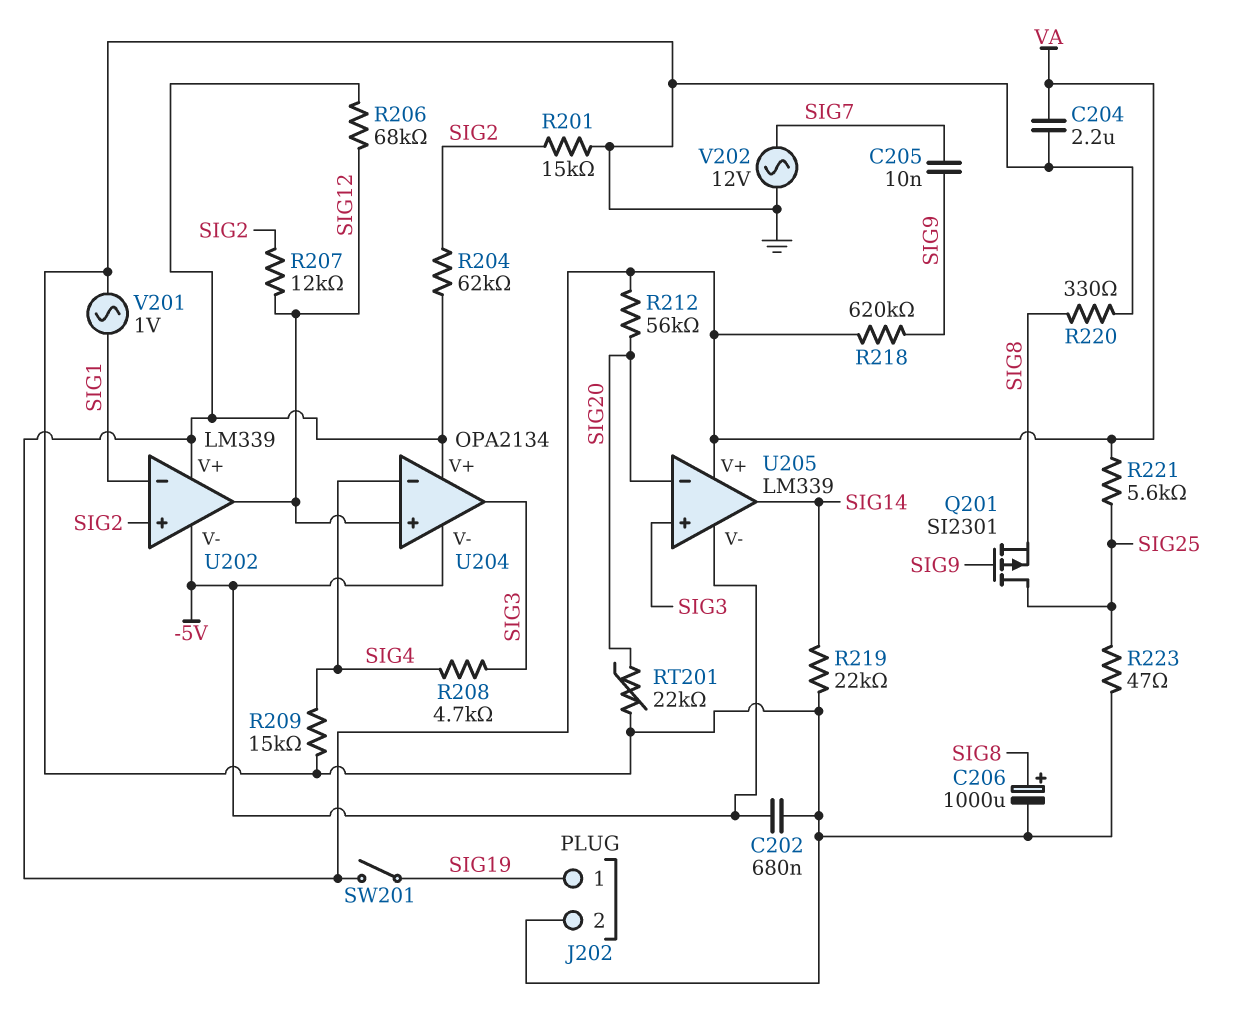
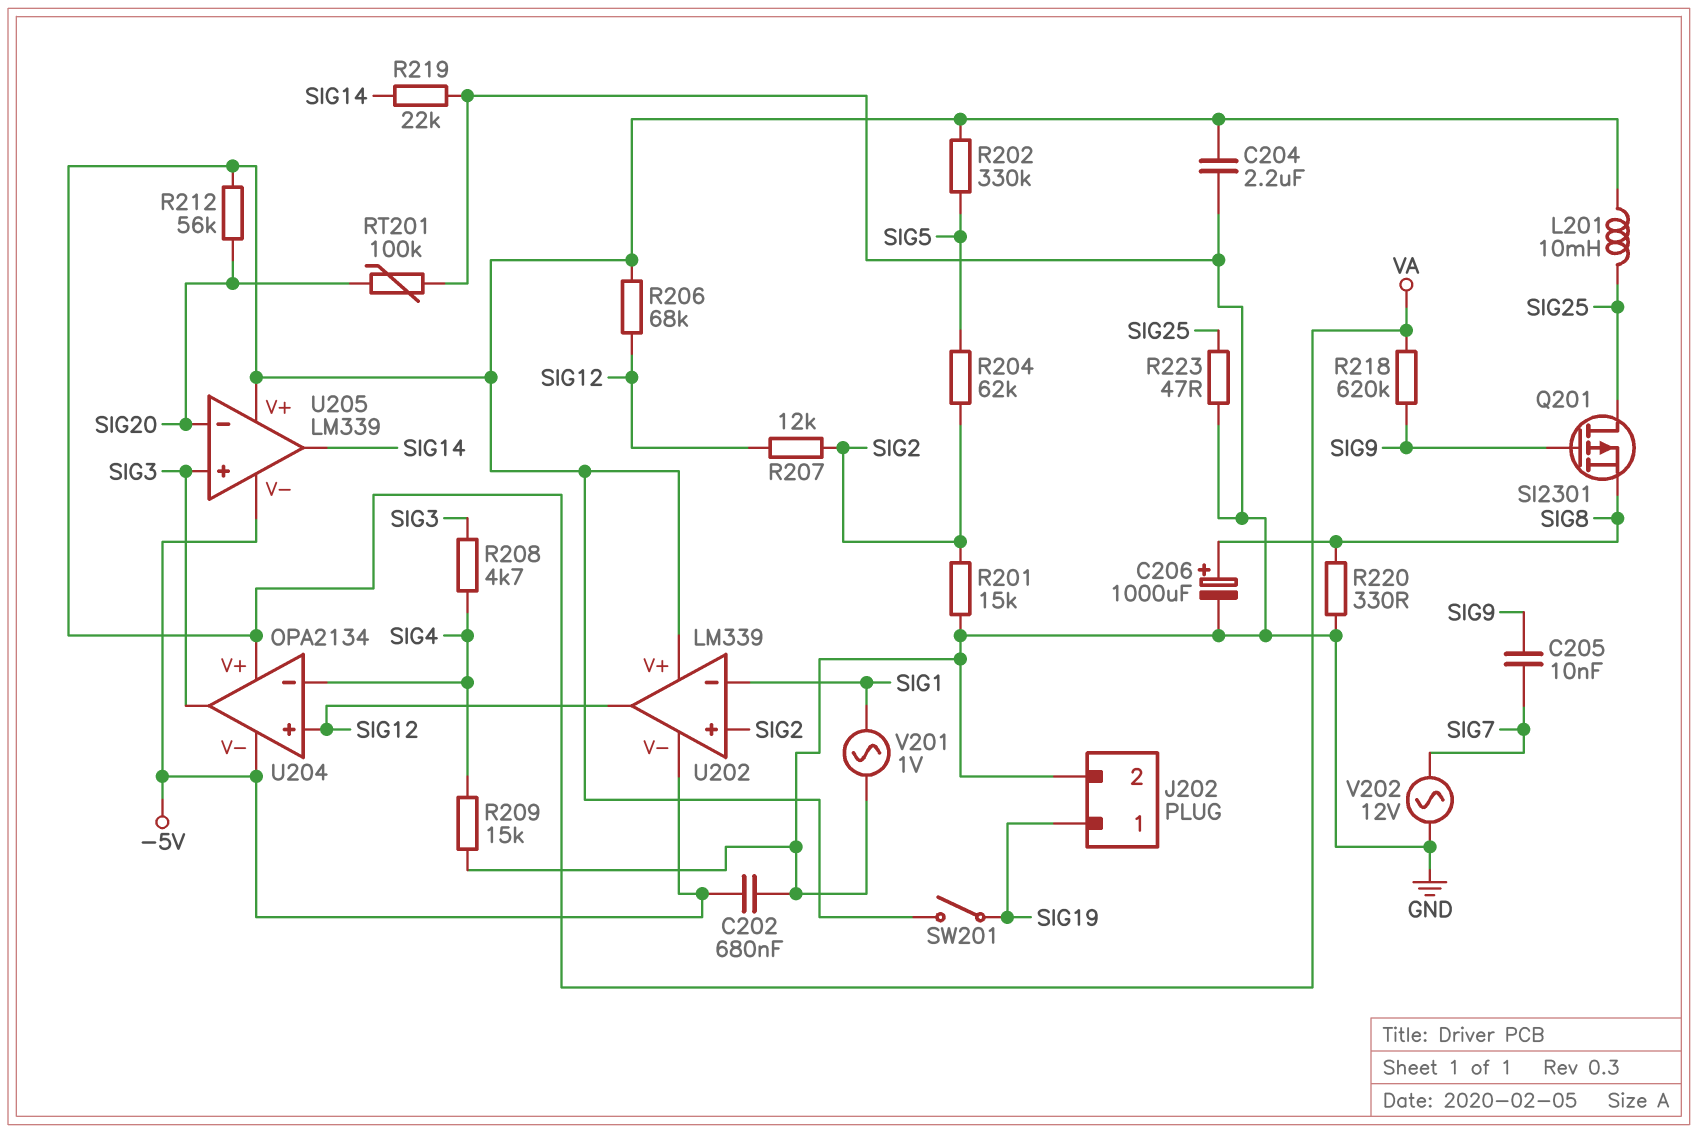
L201: none -> 10mH (SIG25, VA)
R202: none -> 330k (SIG5, VA)
R204: 62k (SIG2, VA) -> 62k (SIG2, SIG5)
R221: 5.6k (SIG25, VA) -> none
RT201: 22k (GND, SIG20) -> 100k (GND, SIG20)

